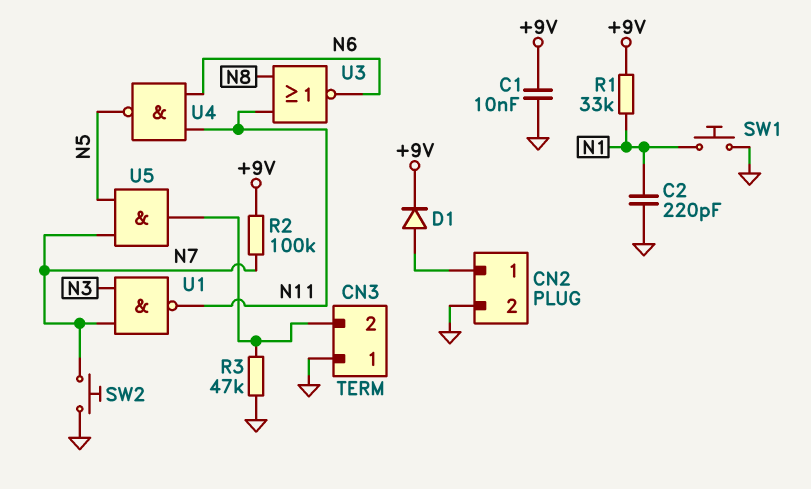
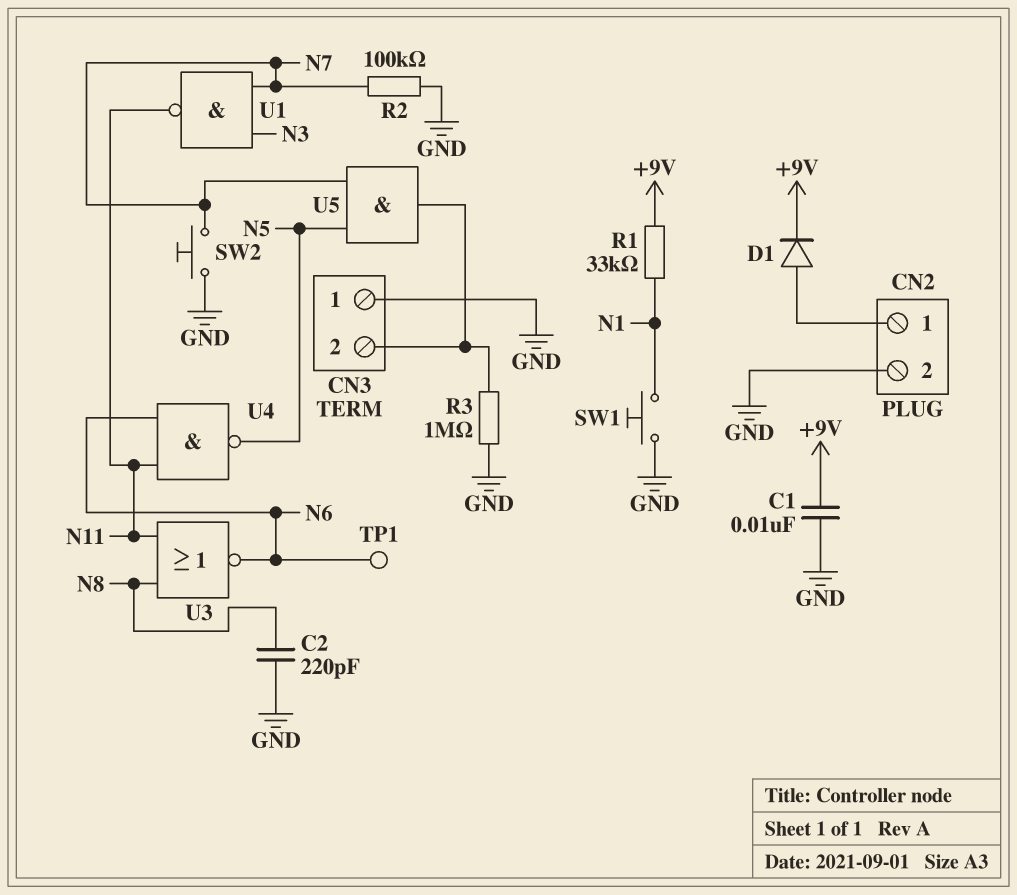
C2: 220pF (GND, N1) -> 220pF (GND, N8)
R2: 100k (+9V, N7) -> 100k (GND, N7)
R3: 47k (CN3/2, GND) -> 1M (CN3/2, GND)
TP1: none -> test point (N6)

